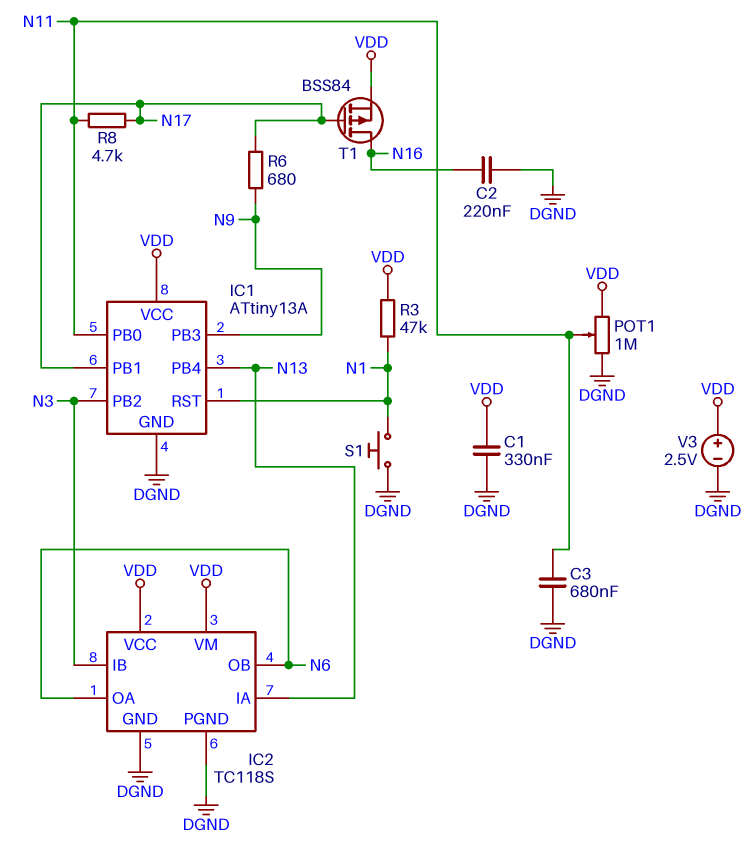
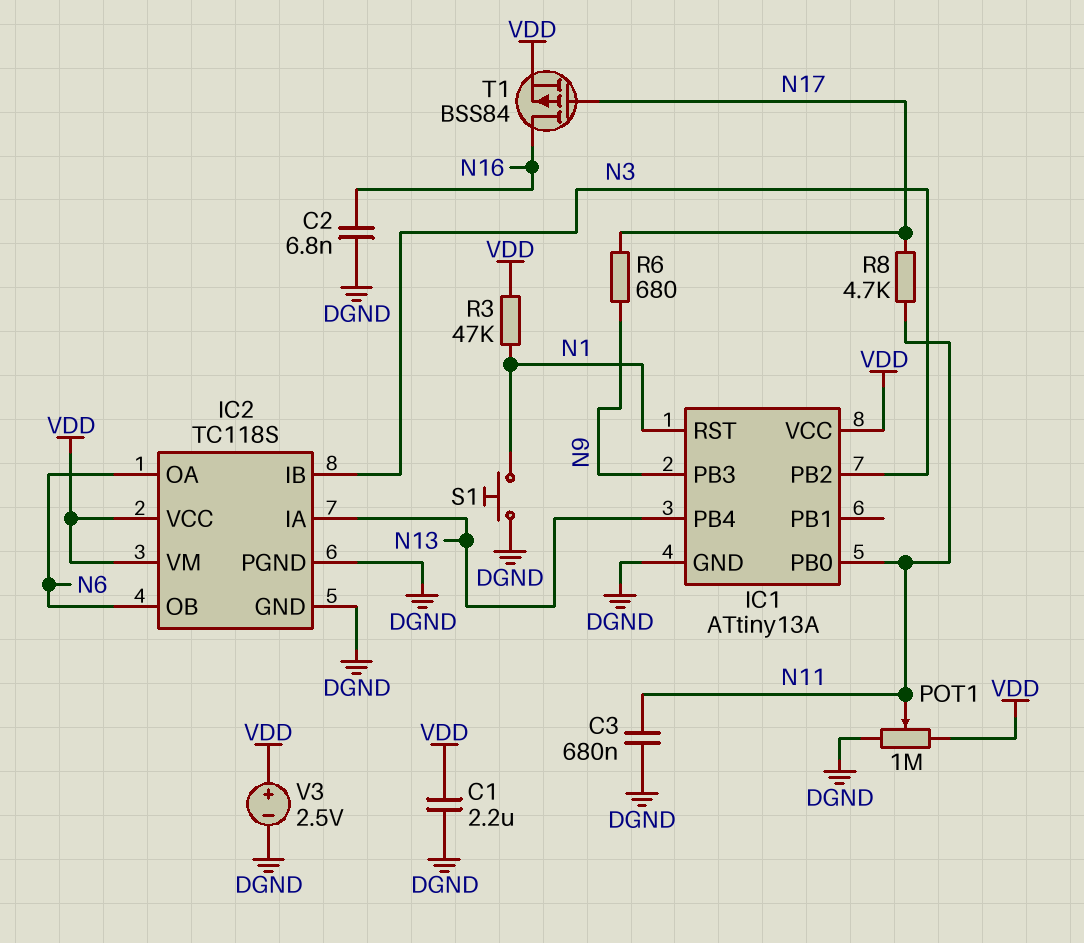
C1: 330nF (DGND, VDD) -> 2.2uF (DGND, VDD)
C2: 220nF (DGND, N16) -> 6.8nF (DGND, N16)
IC1 pin PB1: N17 -> none

